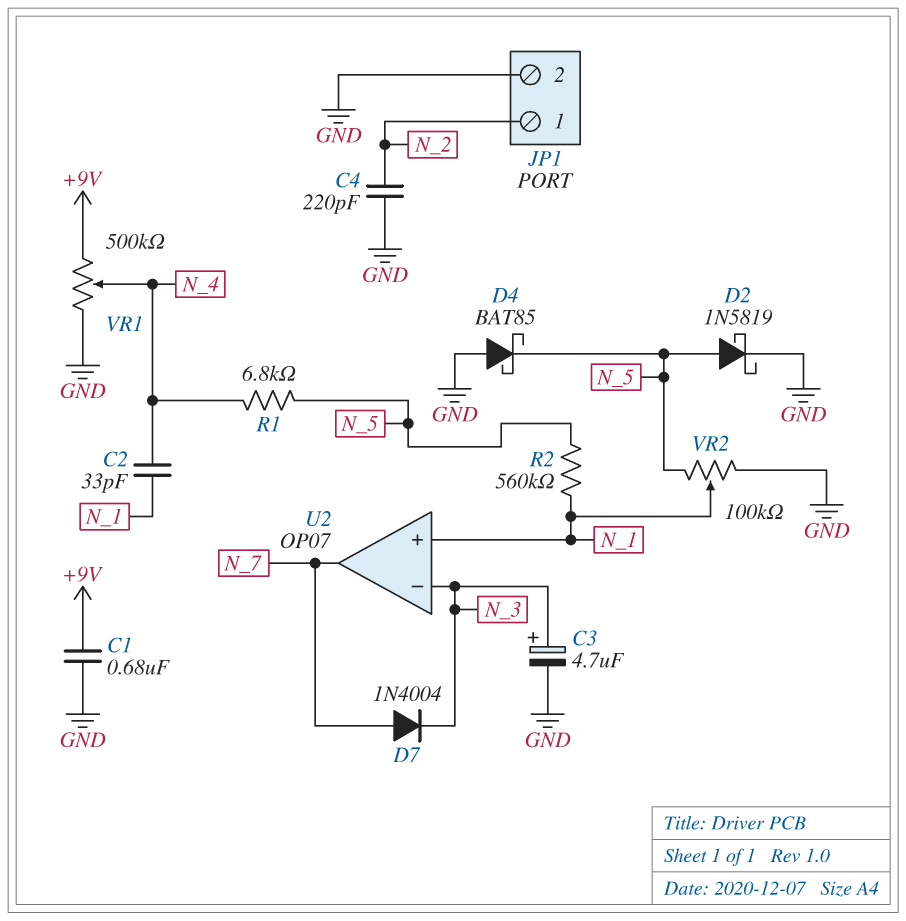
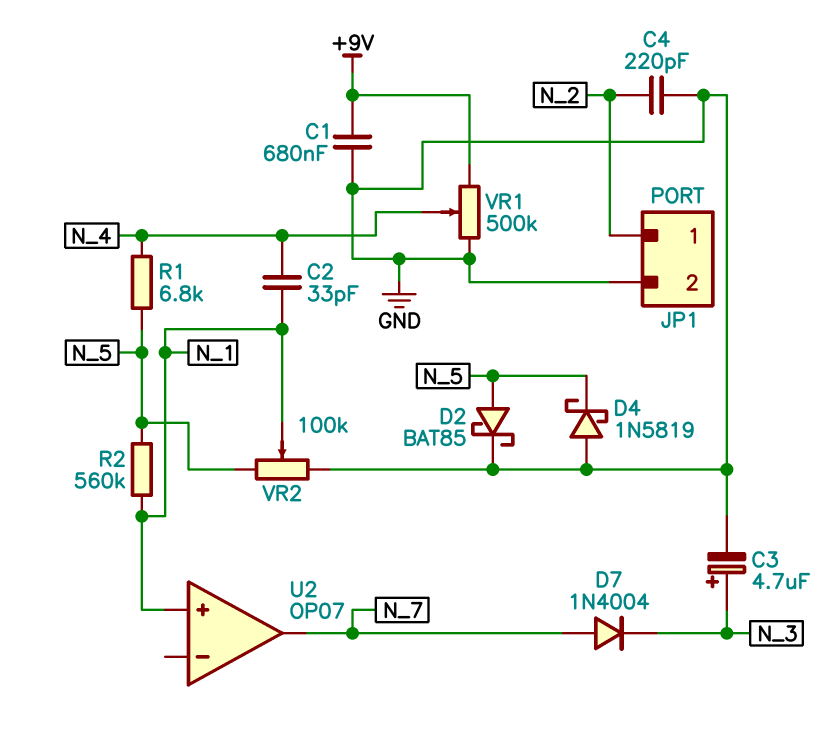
D2: schottky 1N5819 (A N_5, K GND) -> schottky BAT85 (A N_5, K GND)
D4: schottky BAT85 (A GND, K N_5) -> schottky 1N5819 (A GND, K N_5)
U2 pin in-: N_3 -> none

